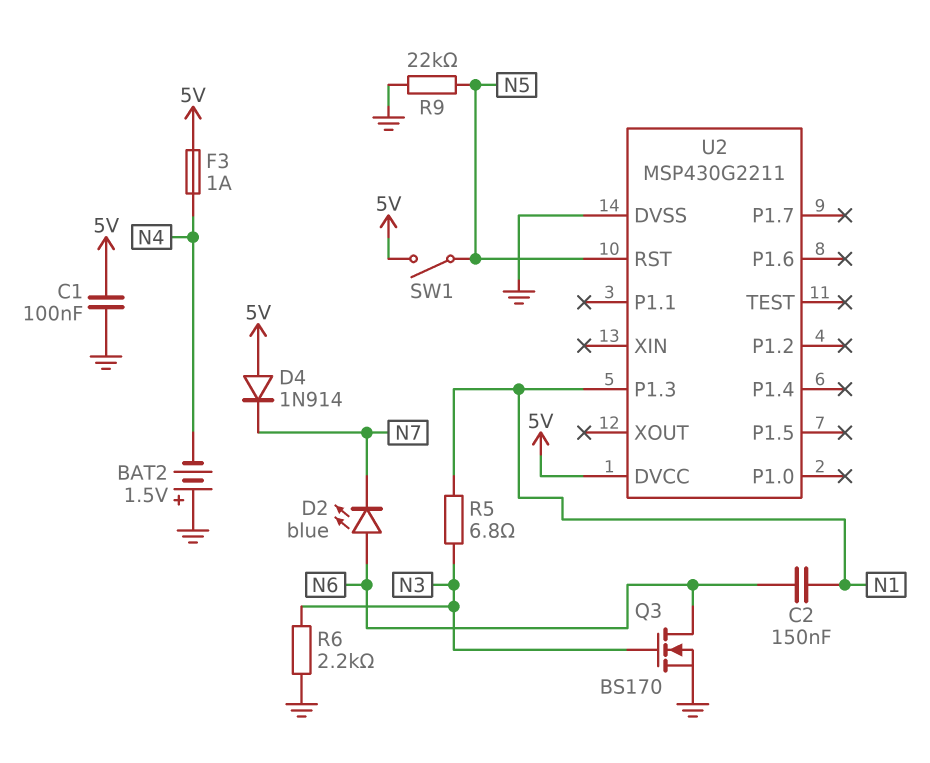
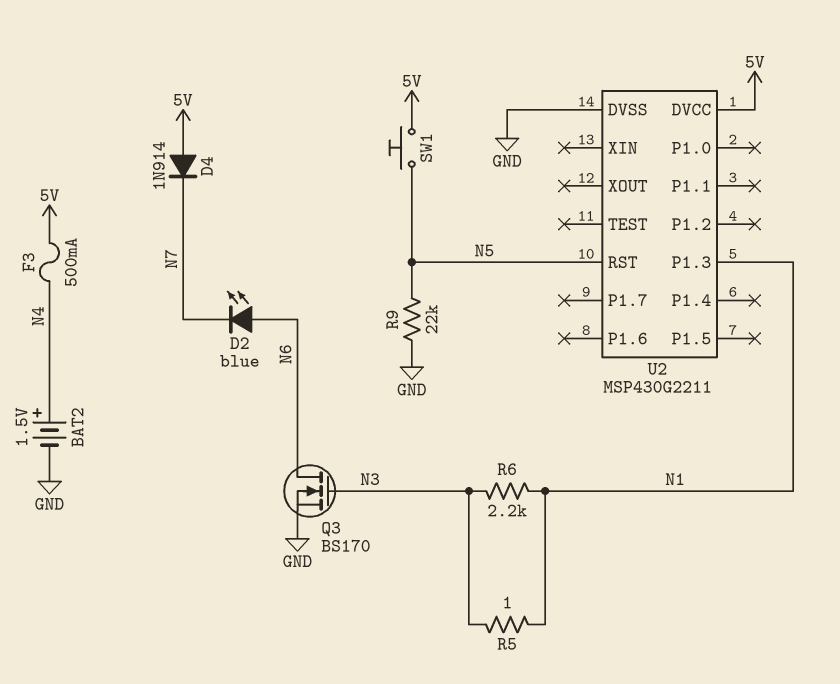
BAT2: 1.5V (plus GND, minus N4) -> 1.5V (plus N4, minus GND)
C1: 100nF (5V, GND) -> none
C2: 150nF (N1, N6) -> none
F3: 1A (5V, N4) -> 500mA (5V, N4)
R5: 6.8 (N1, N3) -> 1 (N1, N3)
R6: 2.2k (GND, N3) -> 2.2k (N1, N3)
SW1: switch (5V, N5) -> button (5V, N5)

